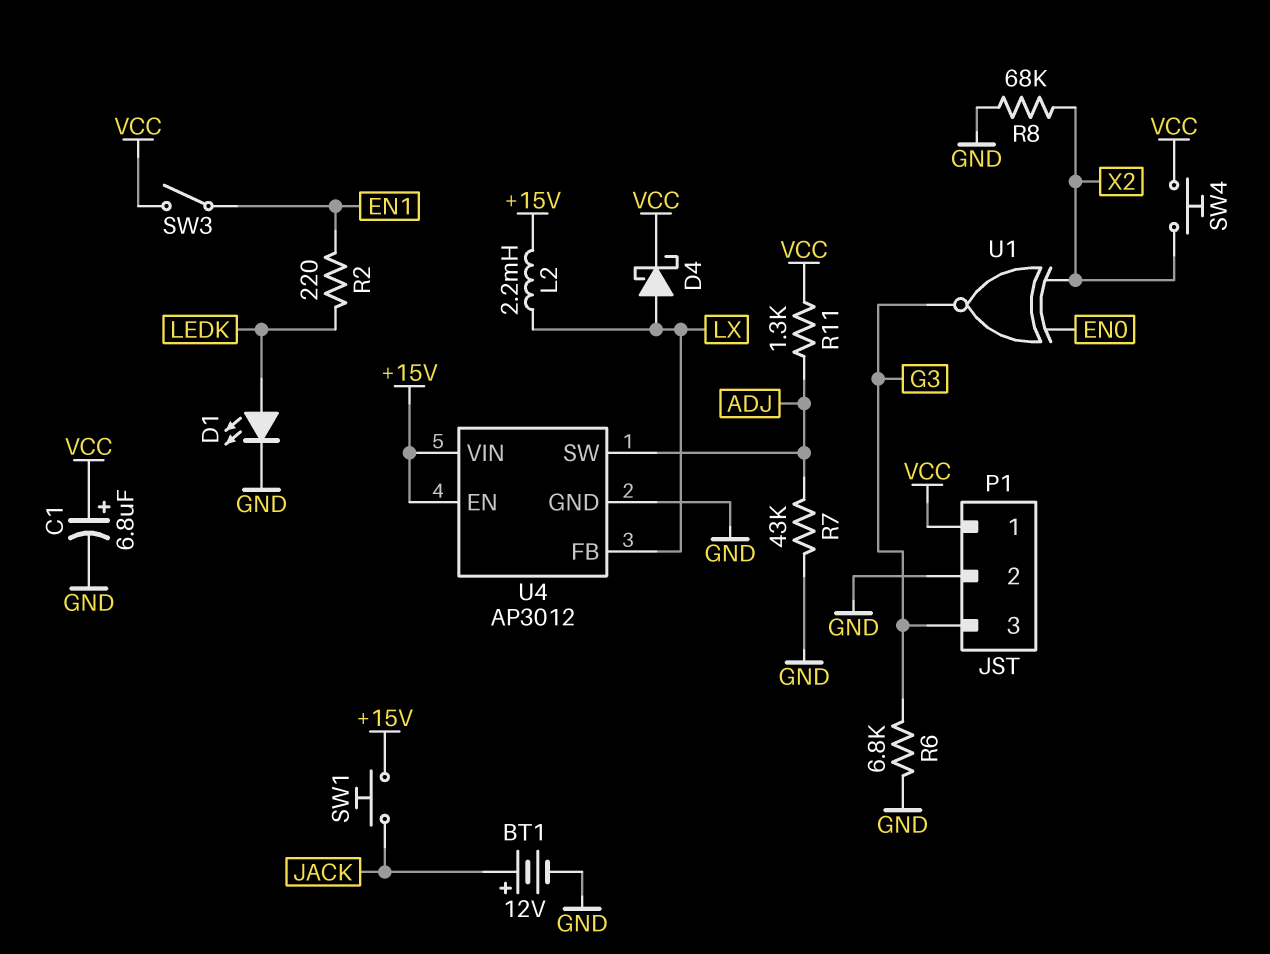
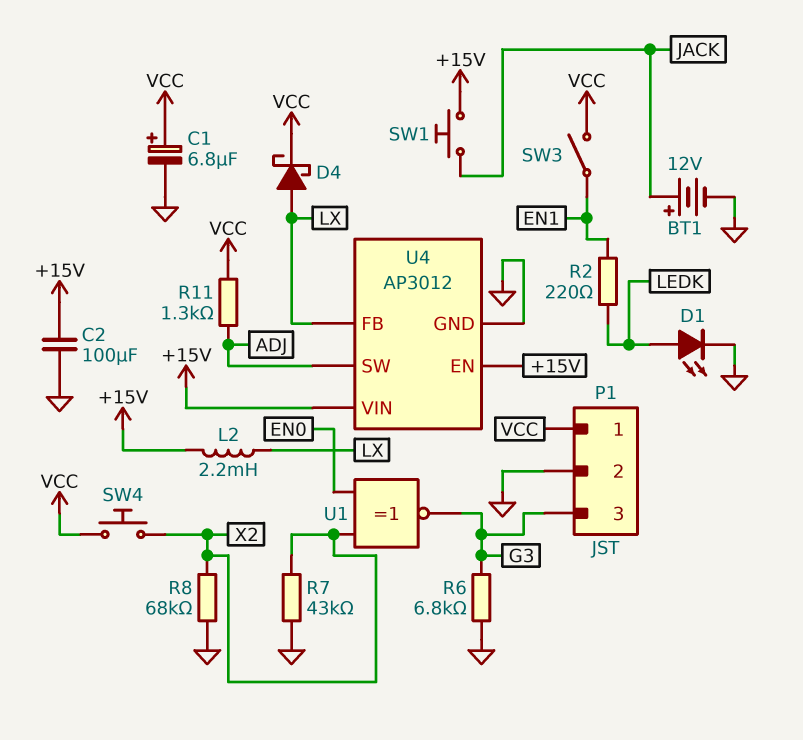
C2: none -> 100uF (+15V, GND)
R7: 43k (ADJ, GND) -> 43k (GND, X2)

